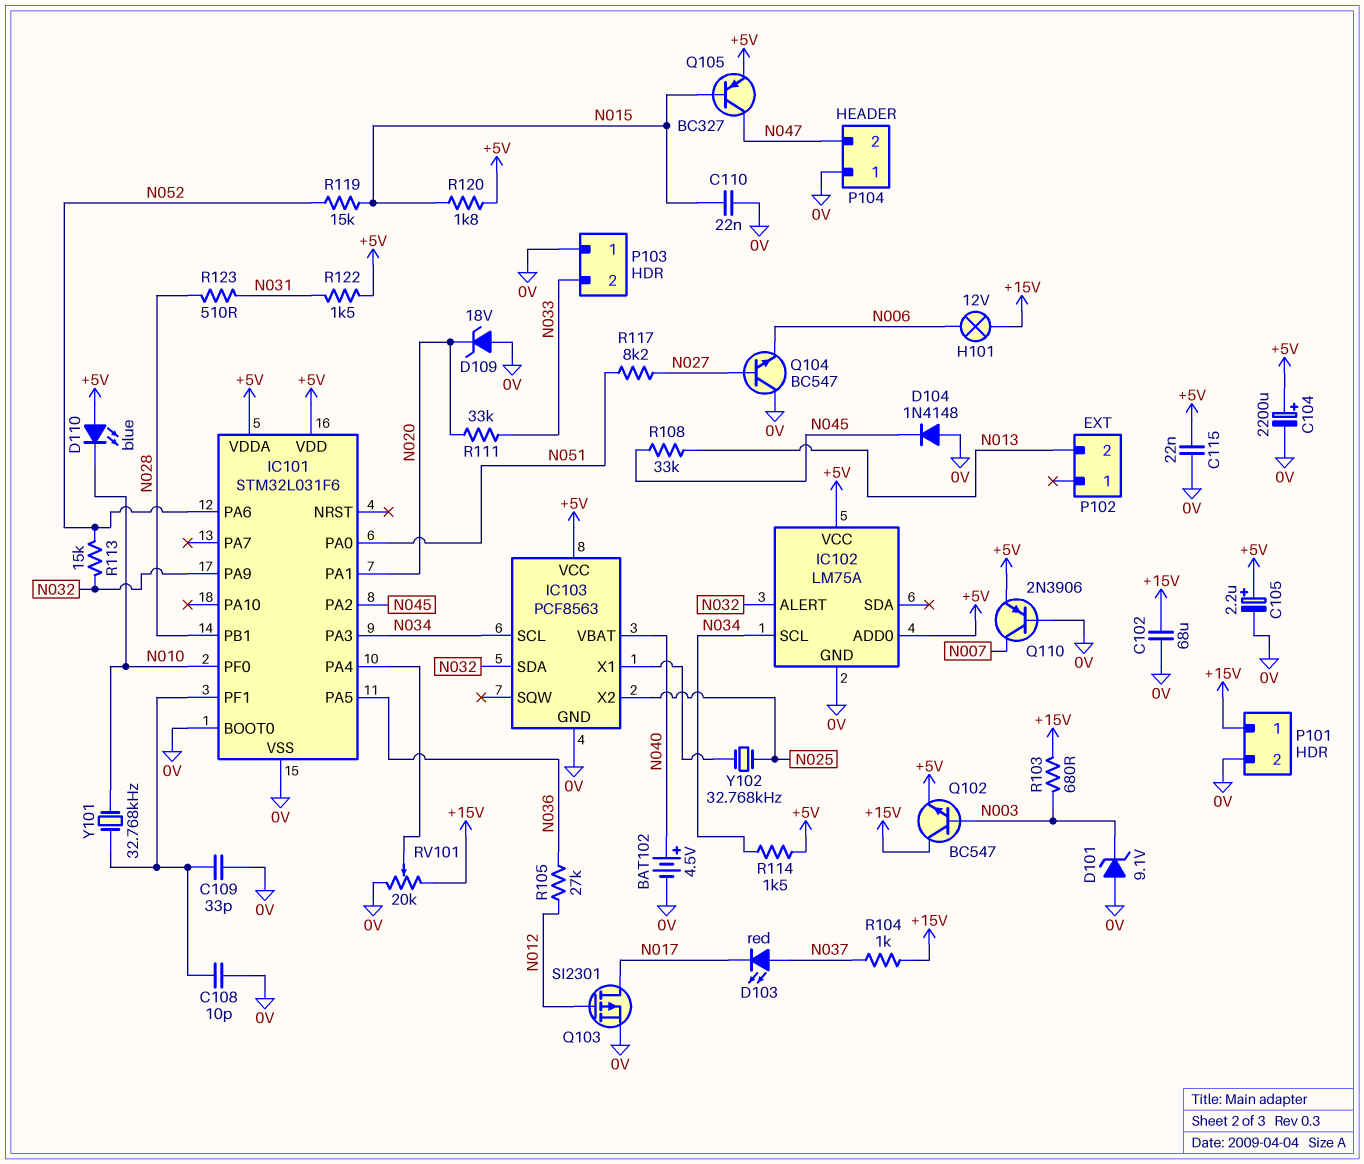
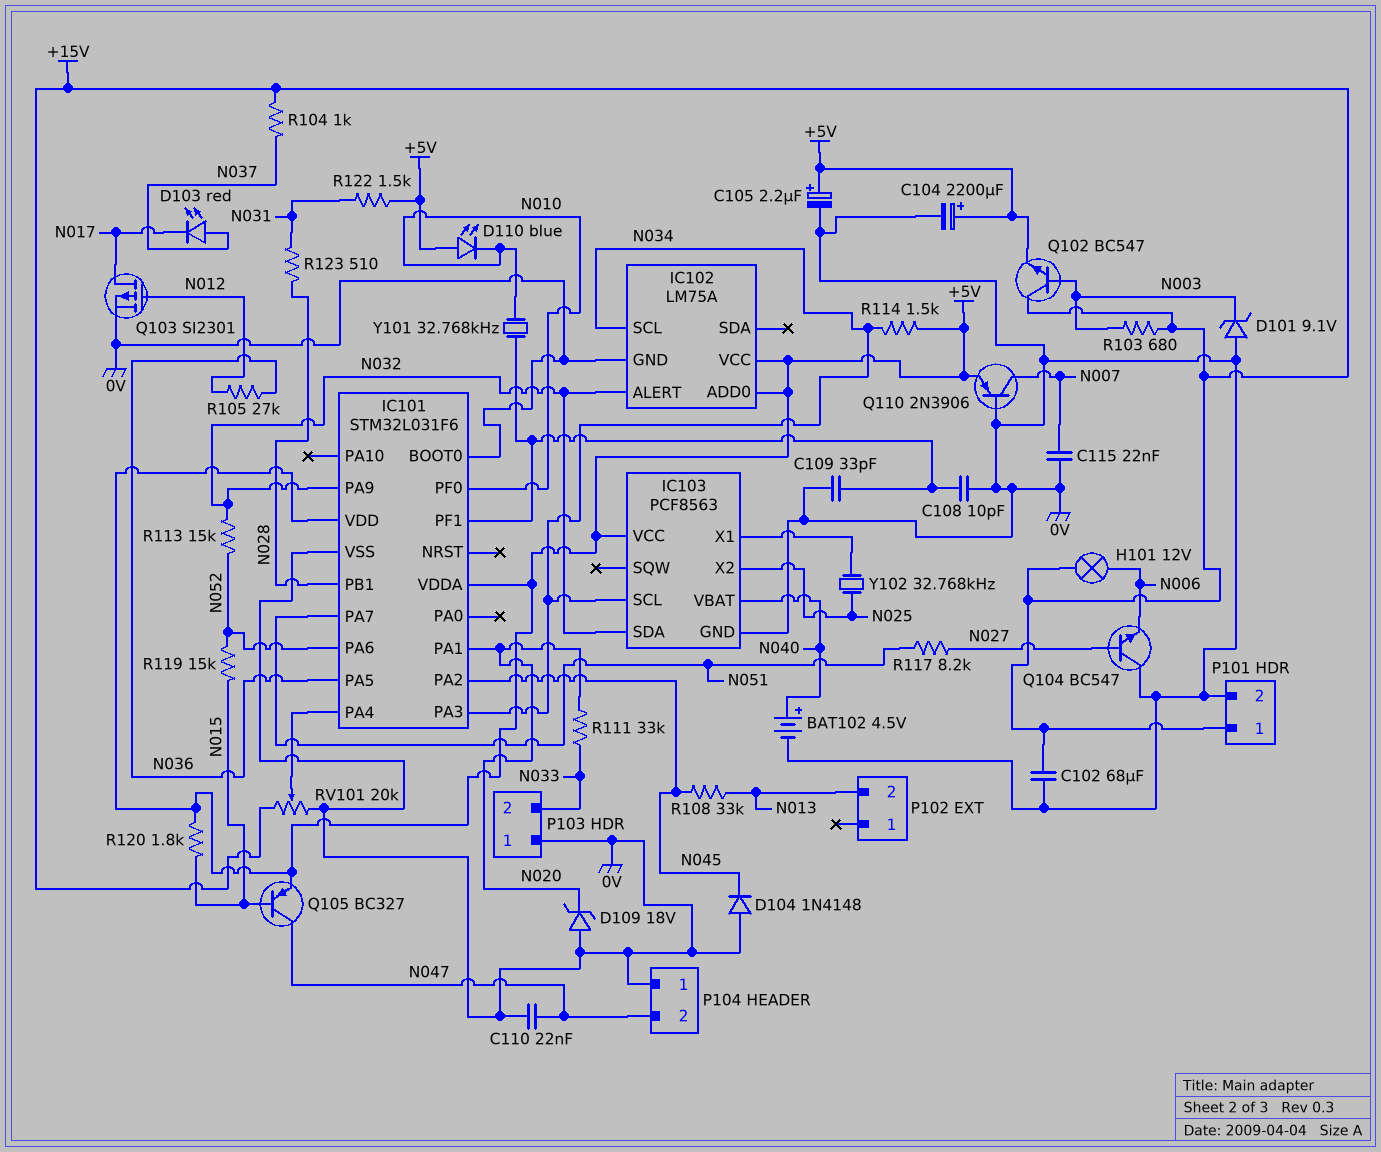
C110: 22nF (0V, N015) -> 22nF (0V, N047)
C115: 22nF (+5V, 0V) -> 22nF (0V, N007)
IC101 pin PA0: N051 -> none
IC101 pin PA7: none -> N051

